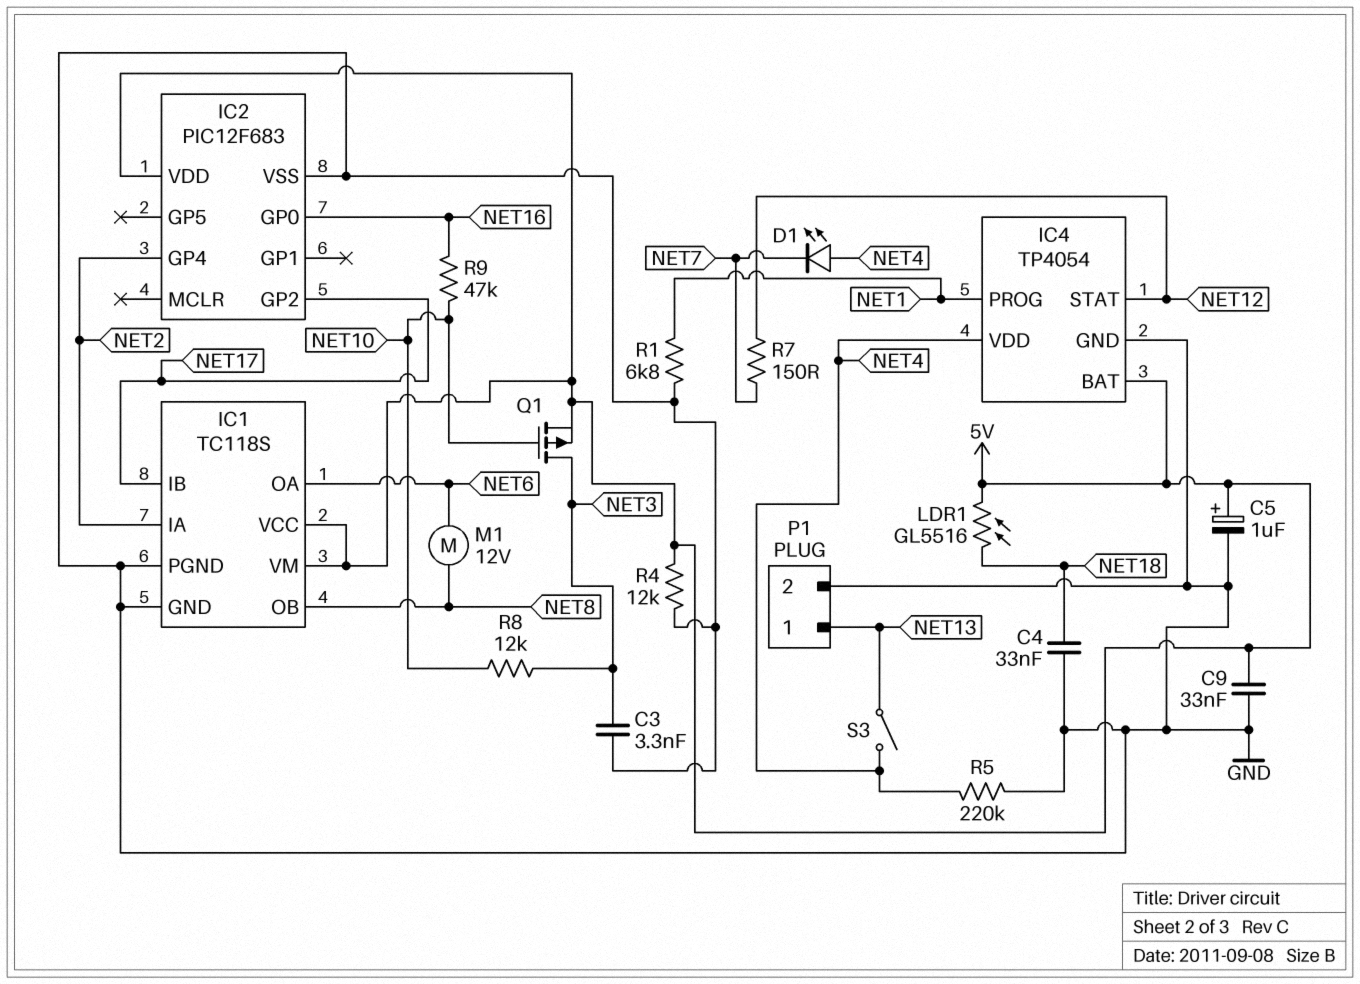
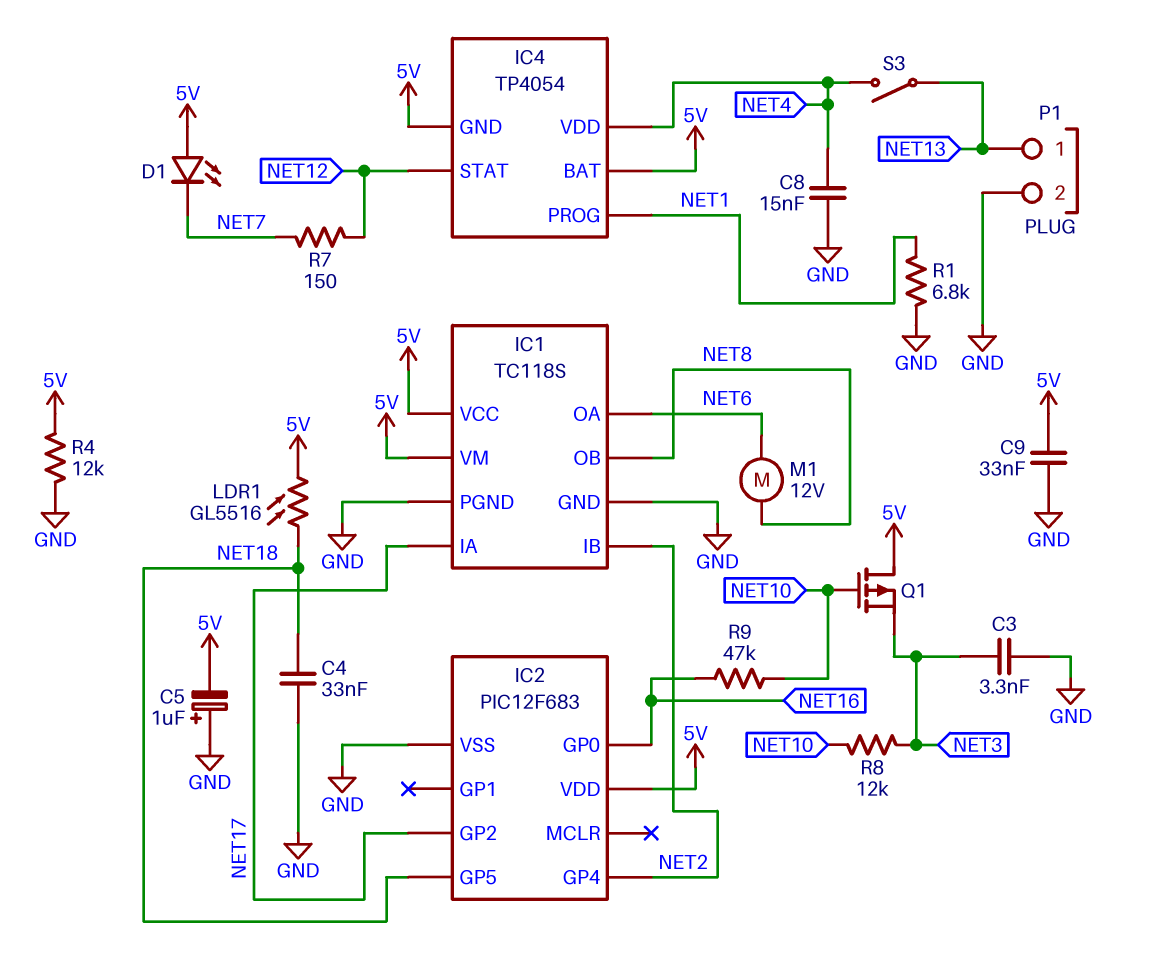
C5: 1uF (plus 5V, minus GND) -> 1uF (plus GND, minus 5V)
C8: none -> 15nF (GND, NET4)
D1: LED (A NET4, K NET7) -> LED (A 5V, K NET7)
IC1 pin IA: NET2 -> NET17
IC1 pin IB: NET17 -> NET2
IC2 pin GP5: none -> NET18
IC4 pin GND: GND -> 5V
Q1: PMOS (G NET10, D NET3, S 5V) -> PMOS (G NET10, D 5V, S NET3)
R5: 220k (GND, NET4) -> none

